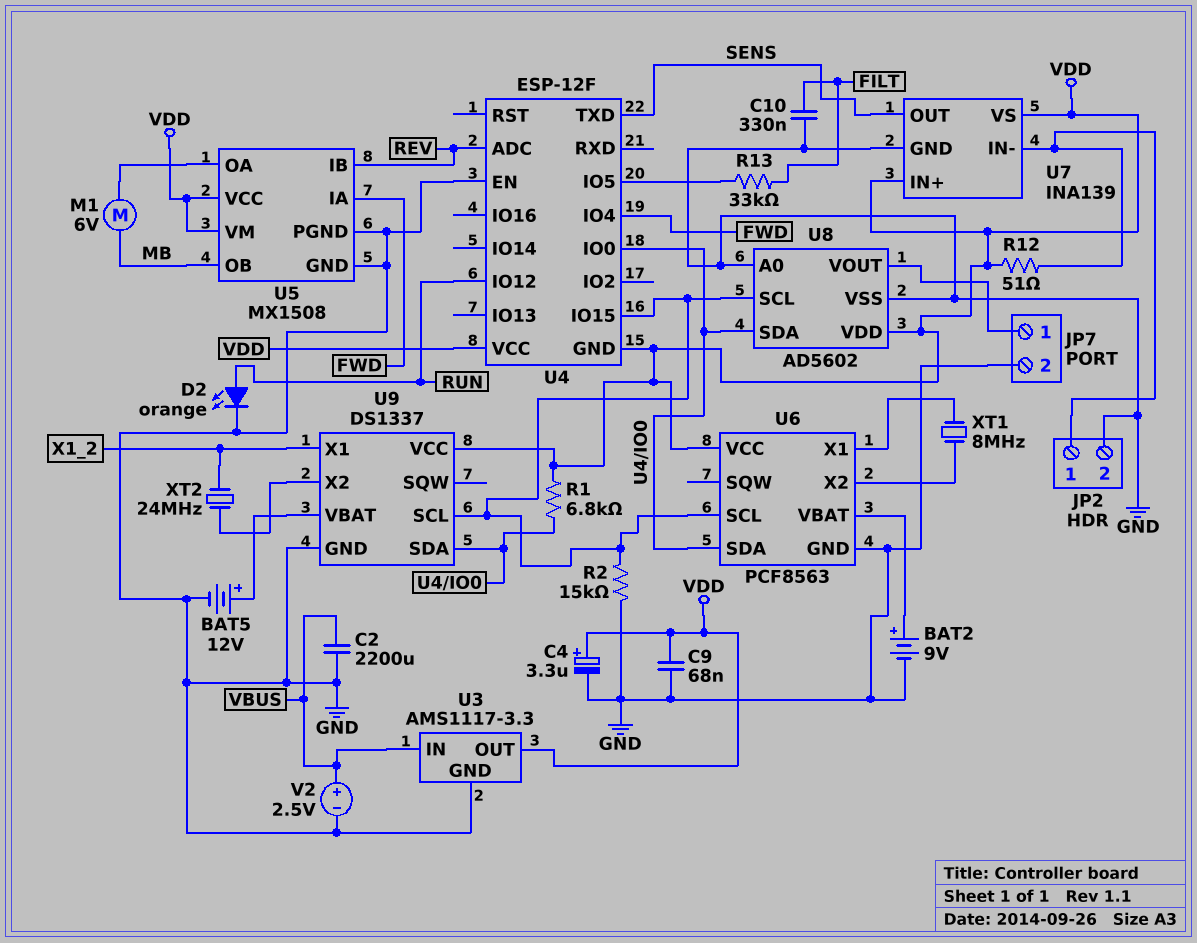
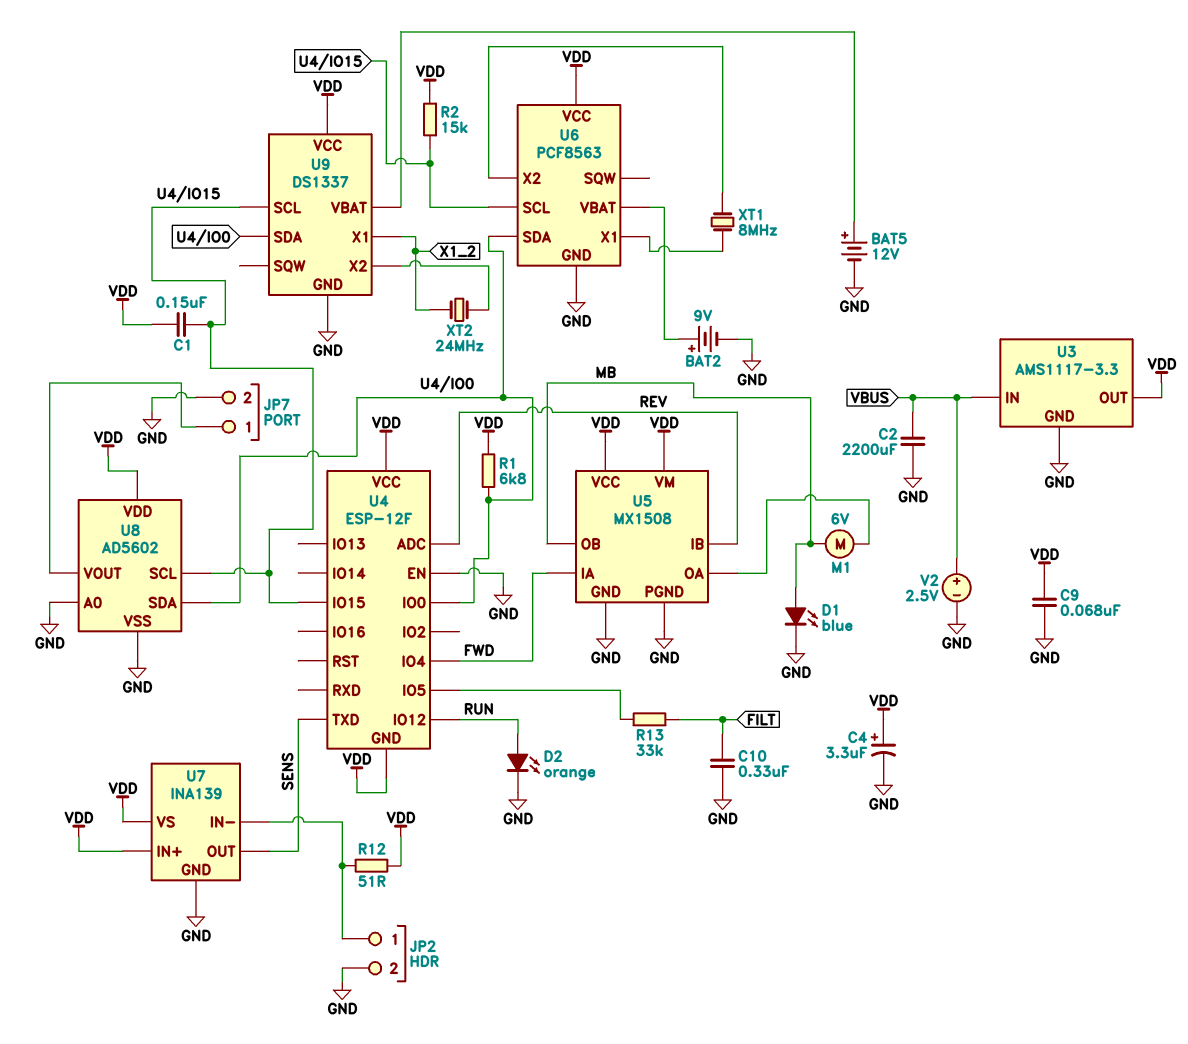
C1: none -> 150nF (U4/IO15, VDD)
D1: none -> LED blue (A MB, K GND)
R2: 15k (GND, U4/IO15) -> 15k (U4/IO15, VDD)

